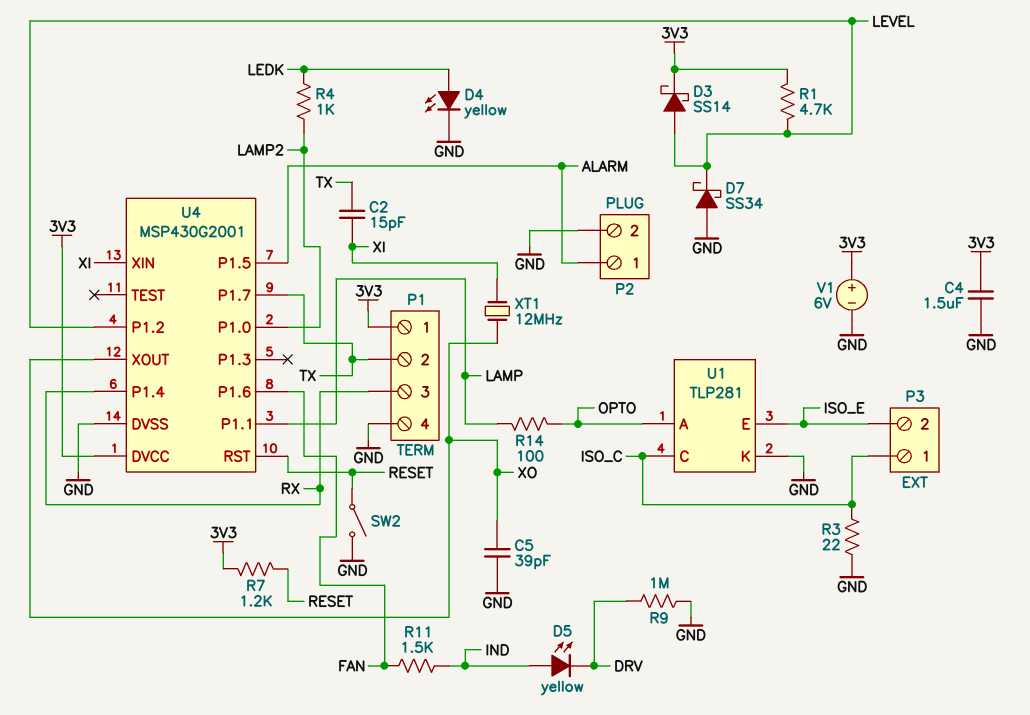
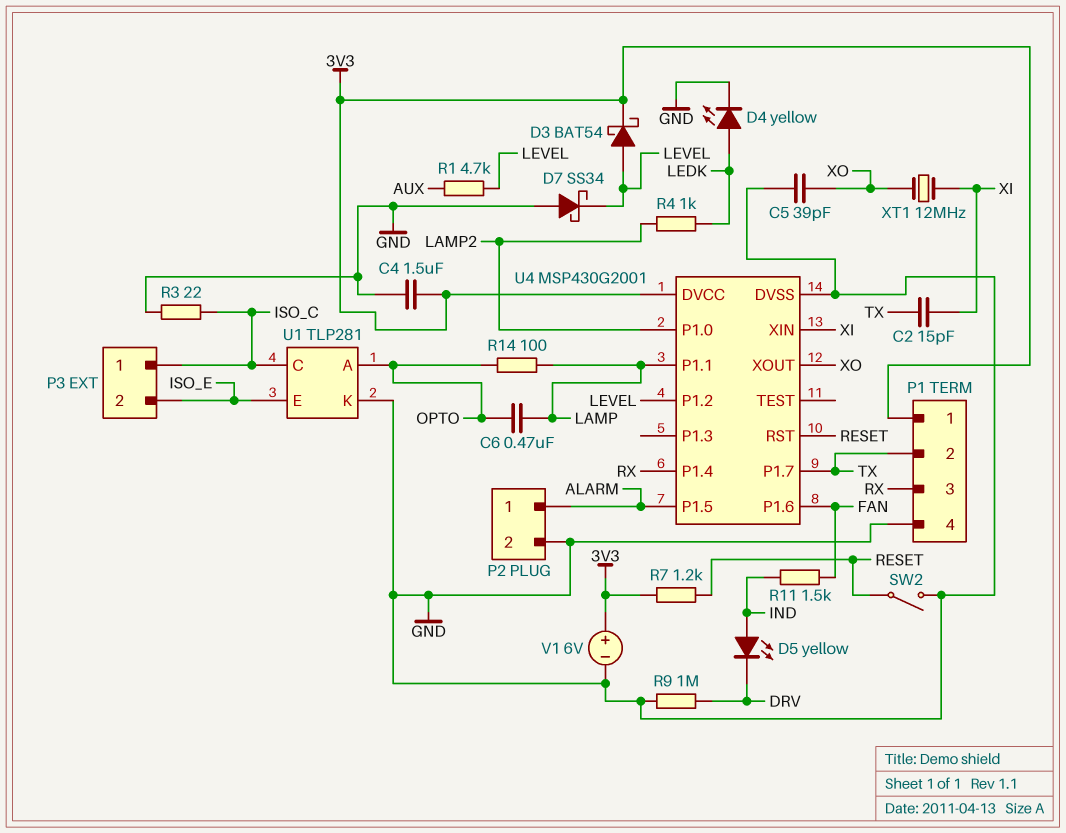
C6: none -> 470nF (LAMP, OPTO)
D3: schottky SS14 (A LEVEL, K 3V3) -> schottky BAT54 (A LEVEL, K 3V3)
R1: 4.7k (3V3, LEVEL) -> 4.7k (AUX, LEVEL)

